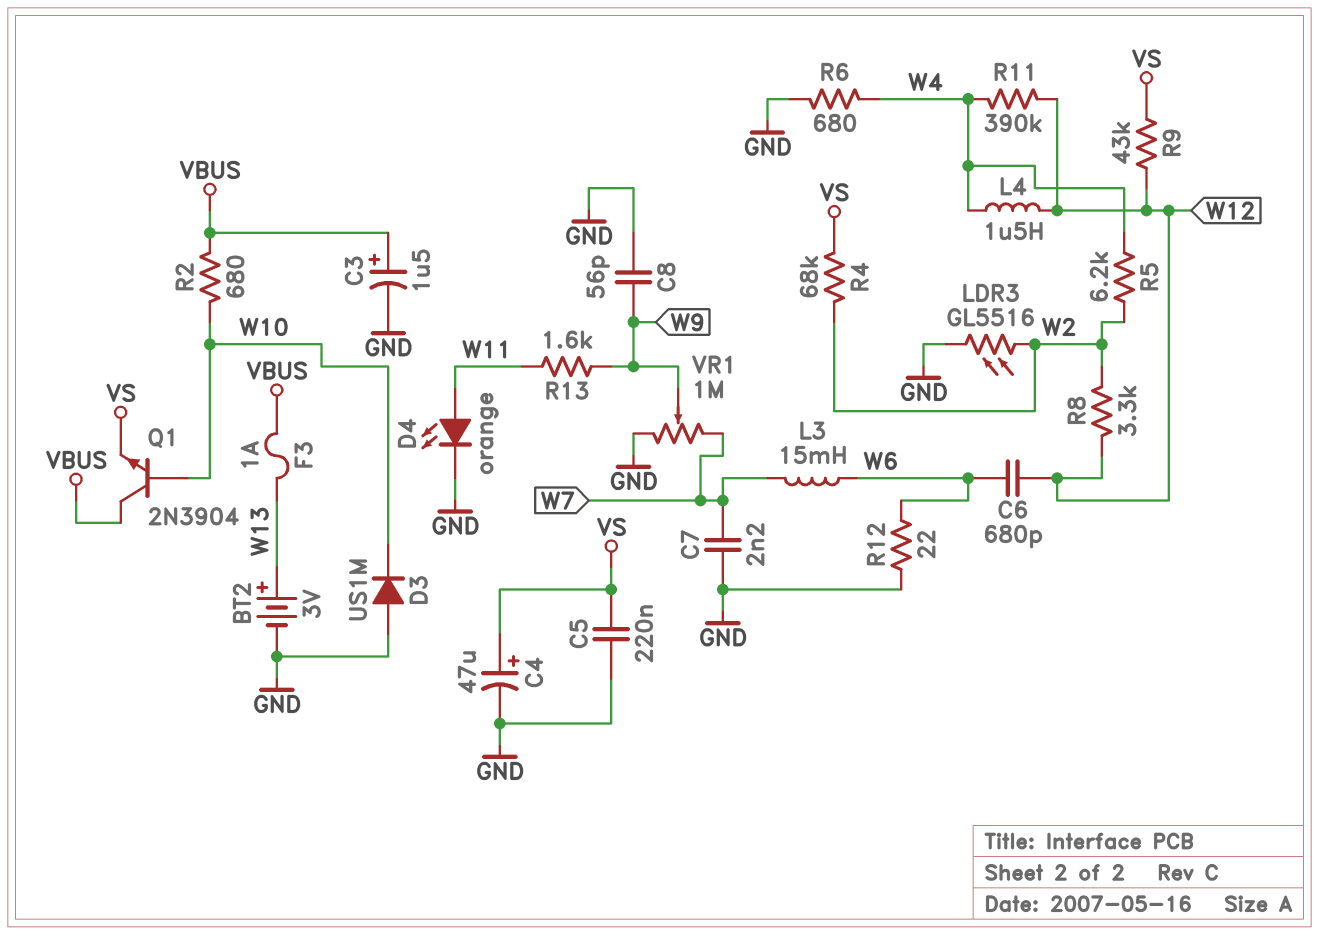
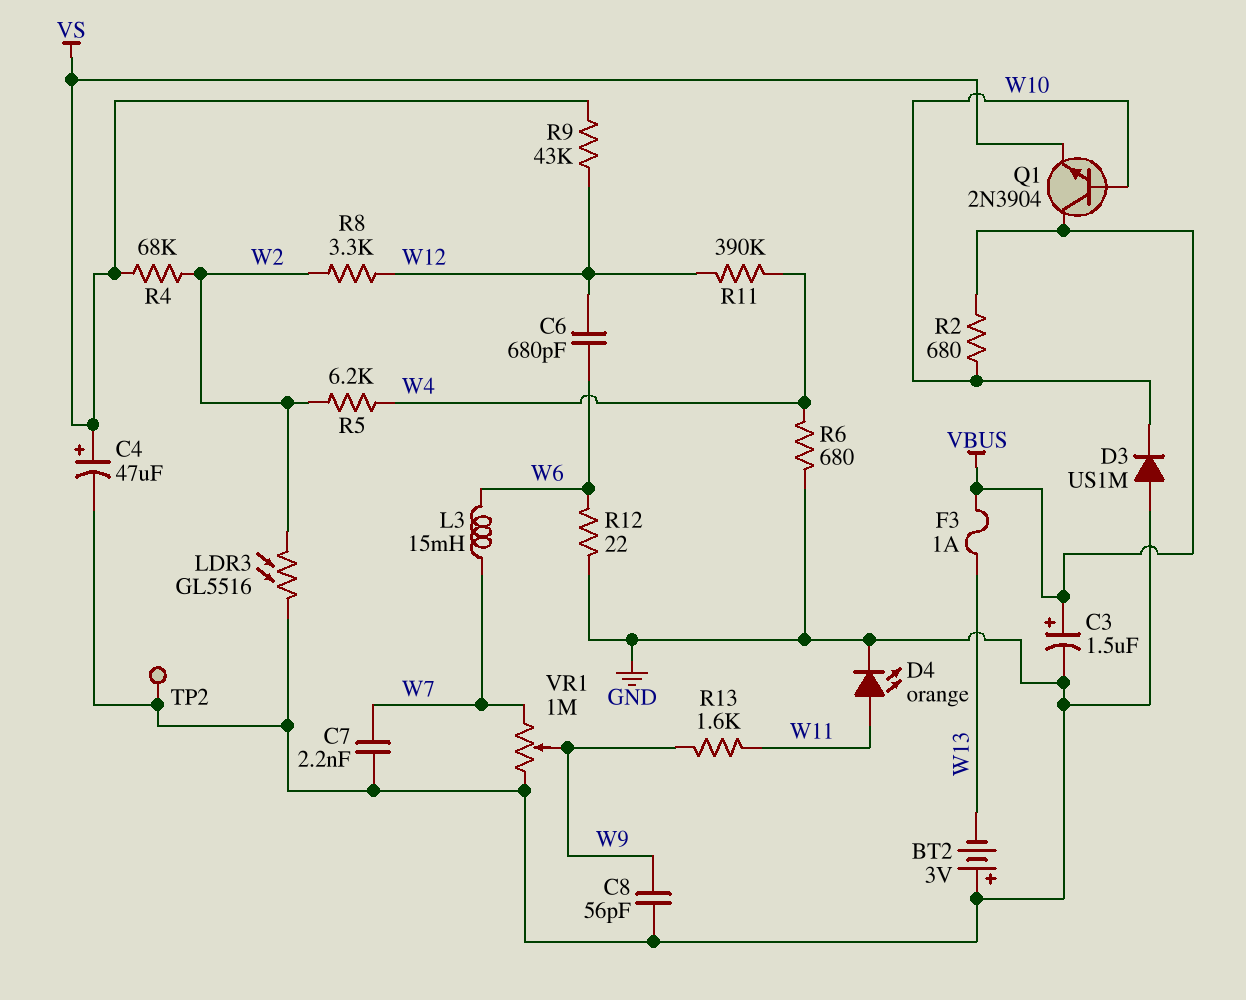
BT2: 3V (plus W13, minus GND) -> 3V (plus GND, minus W13)
C5: 220nF (GND, VS) -> none
L4: 1.5uH (W4, W12) -> none
TP2: none -> test point (GND)

